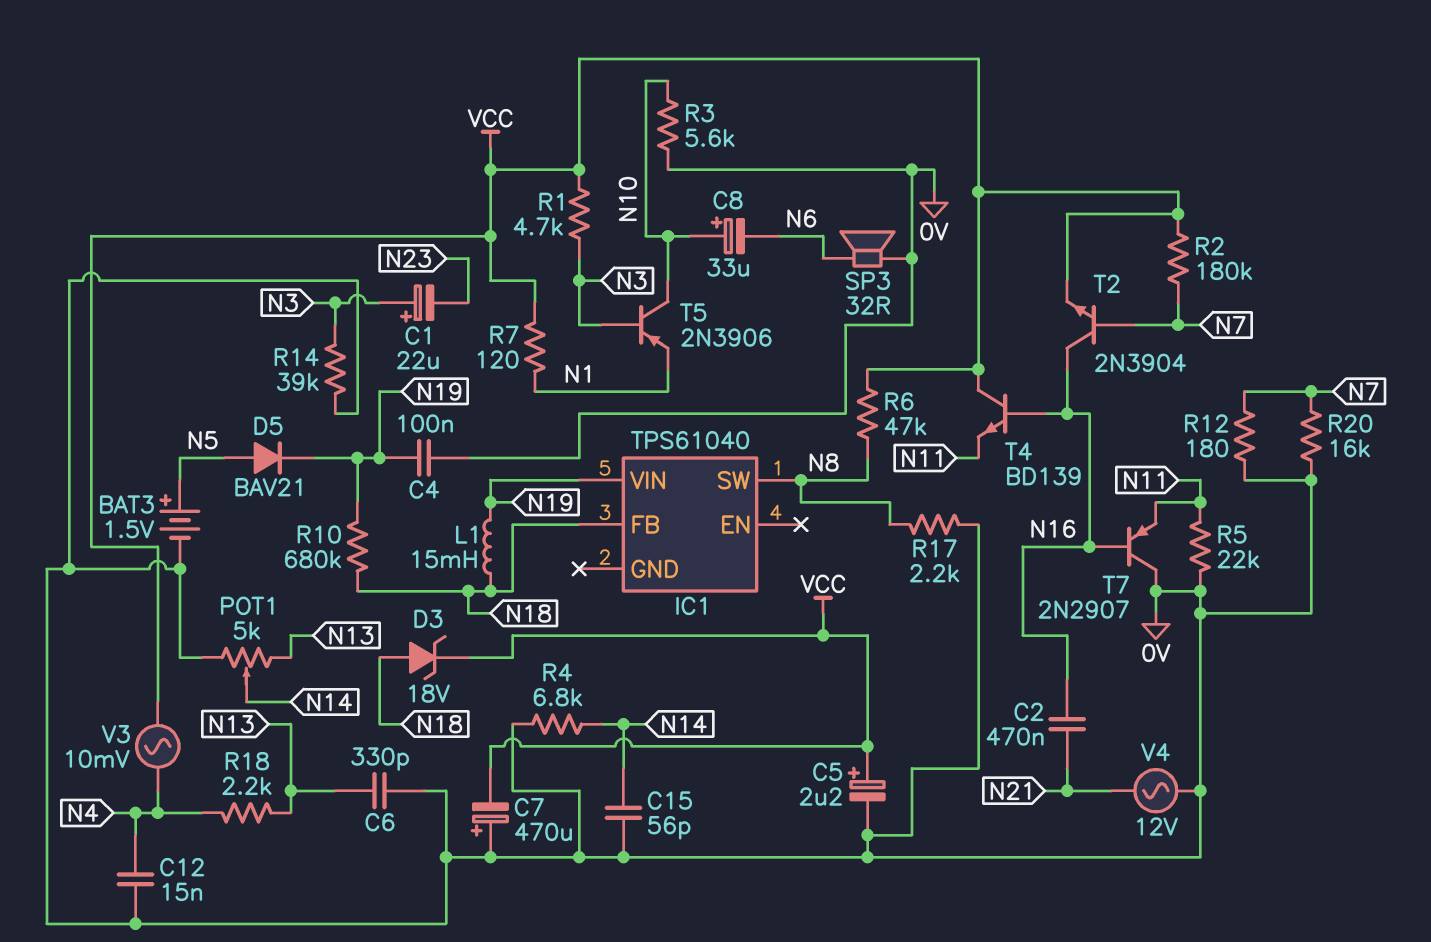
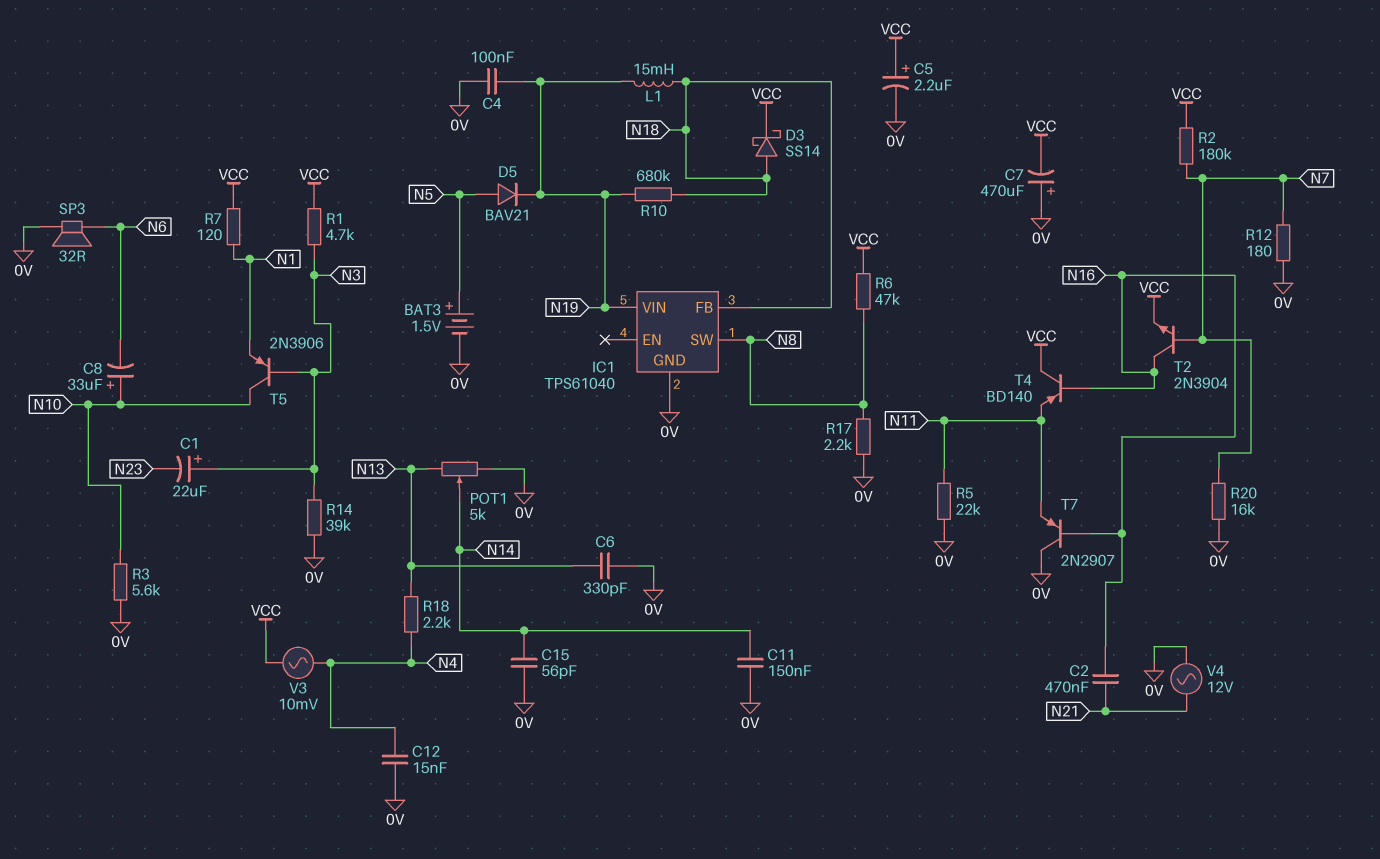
C11: none -> 150nF (0V, N14)
D3: zener 18V (A N18, K VCC) -> schottky SS14 (A N18, K VCC)
IC1 pin GND: none -> 0V
R4: 6.8k (0V, N14) -> none
T4: NPN BD139 (B N16, C VCC, E N11) -> PNP BD140 (B N16, C VCC, E N11)

